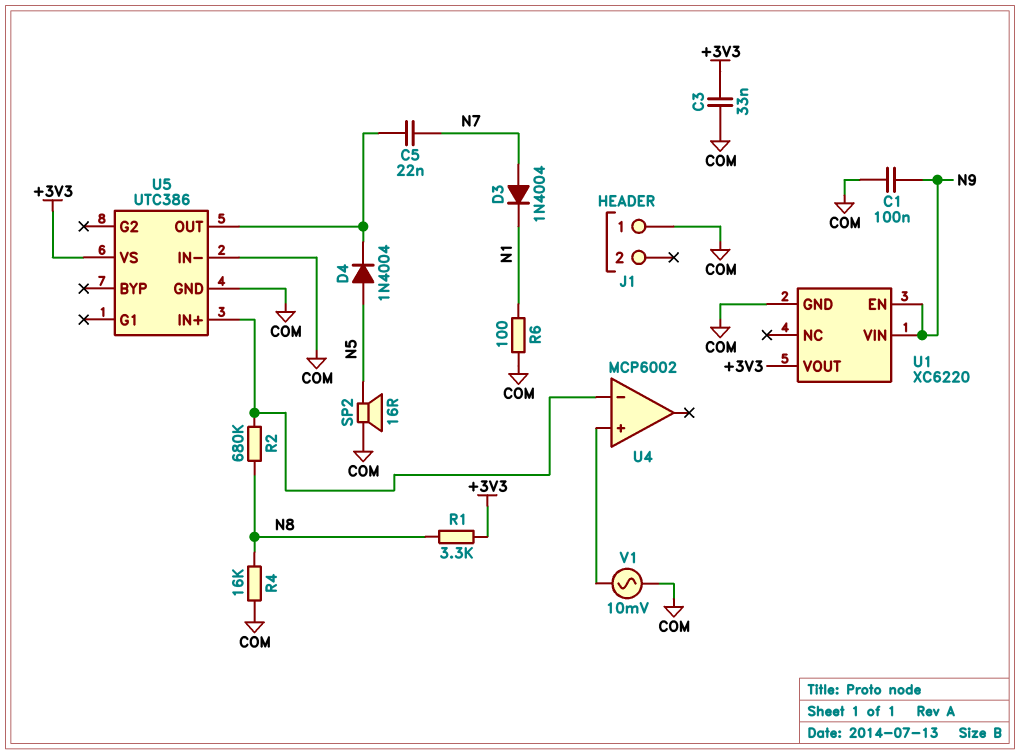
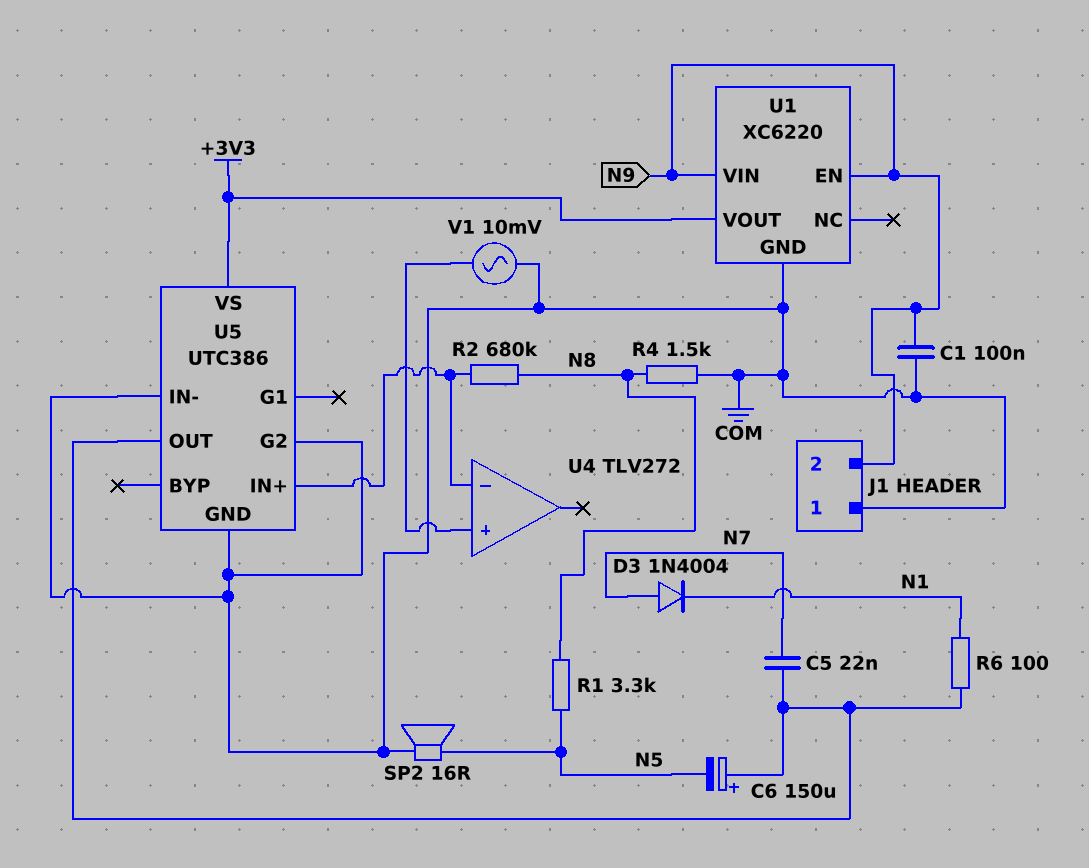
C3: 33nF (+3V3, COM) -> none
C6: none -> 150uF (plus U5/OUT, minus N5)
D4: diode 1N4004 (A N5, K U5/OUT) -> none
J1 pin 2: none -> N9
R1: 3.3k (+3V3, N8) -> 3.3k (N5, N8)
R4: 16k (COM, N8) -> 1.5k (COM, N8)
R6: 100 (COM, N1) -> 100 (N1, U5/OUT)
U4: MCP6002 -> TLV272
U5 pin G2: none -> COM

